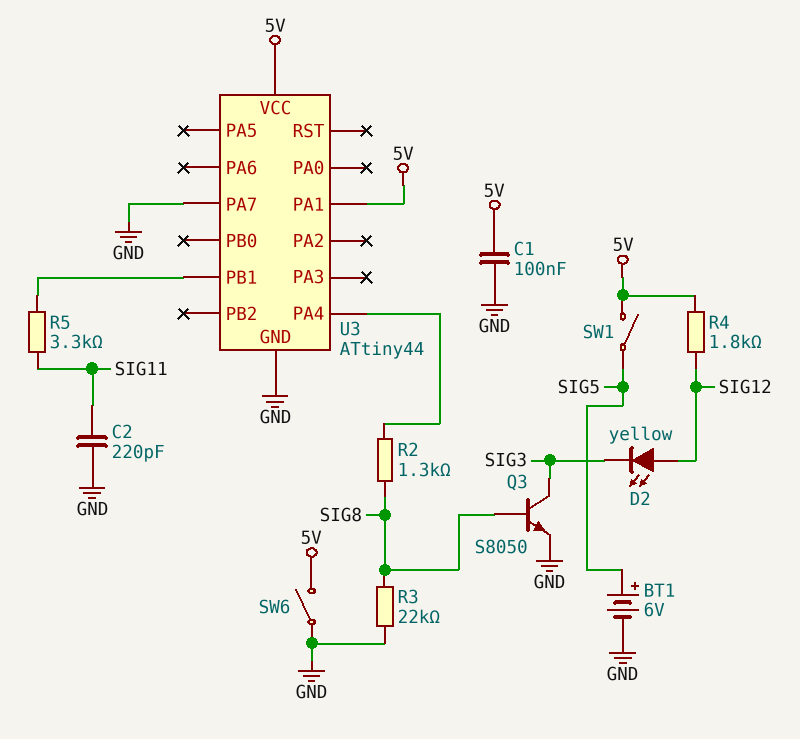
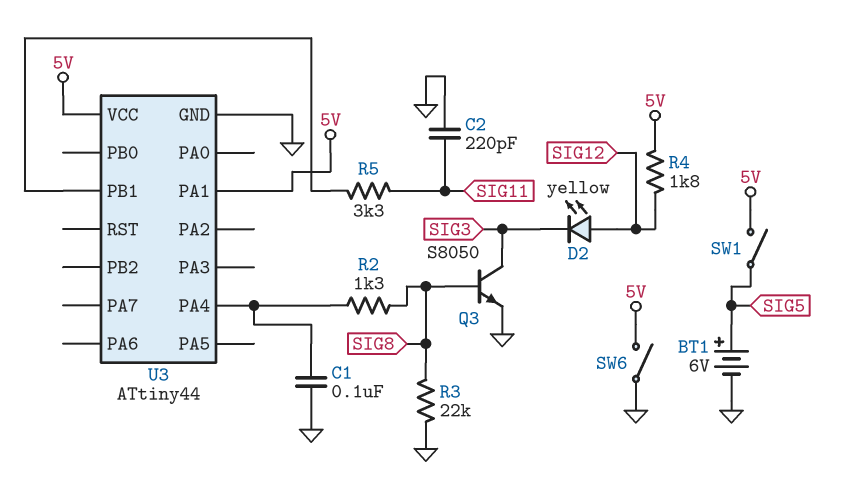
C1: 100nF (5V, GND) -> 100nF (GND, U3/PA4)
U3 pin PA7: GND -> none

